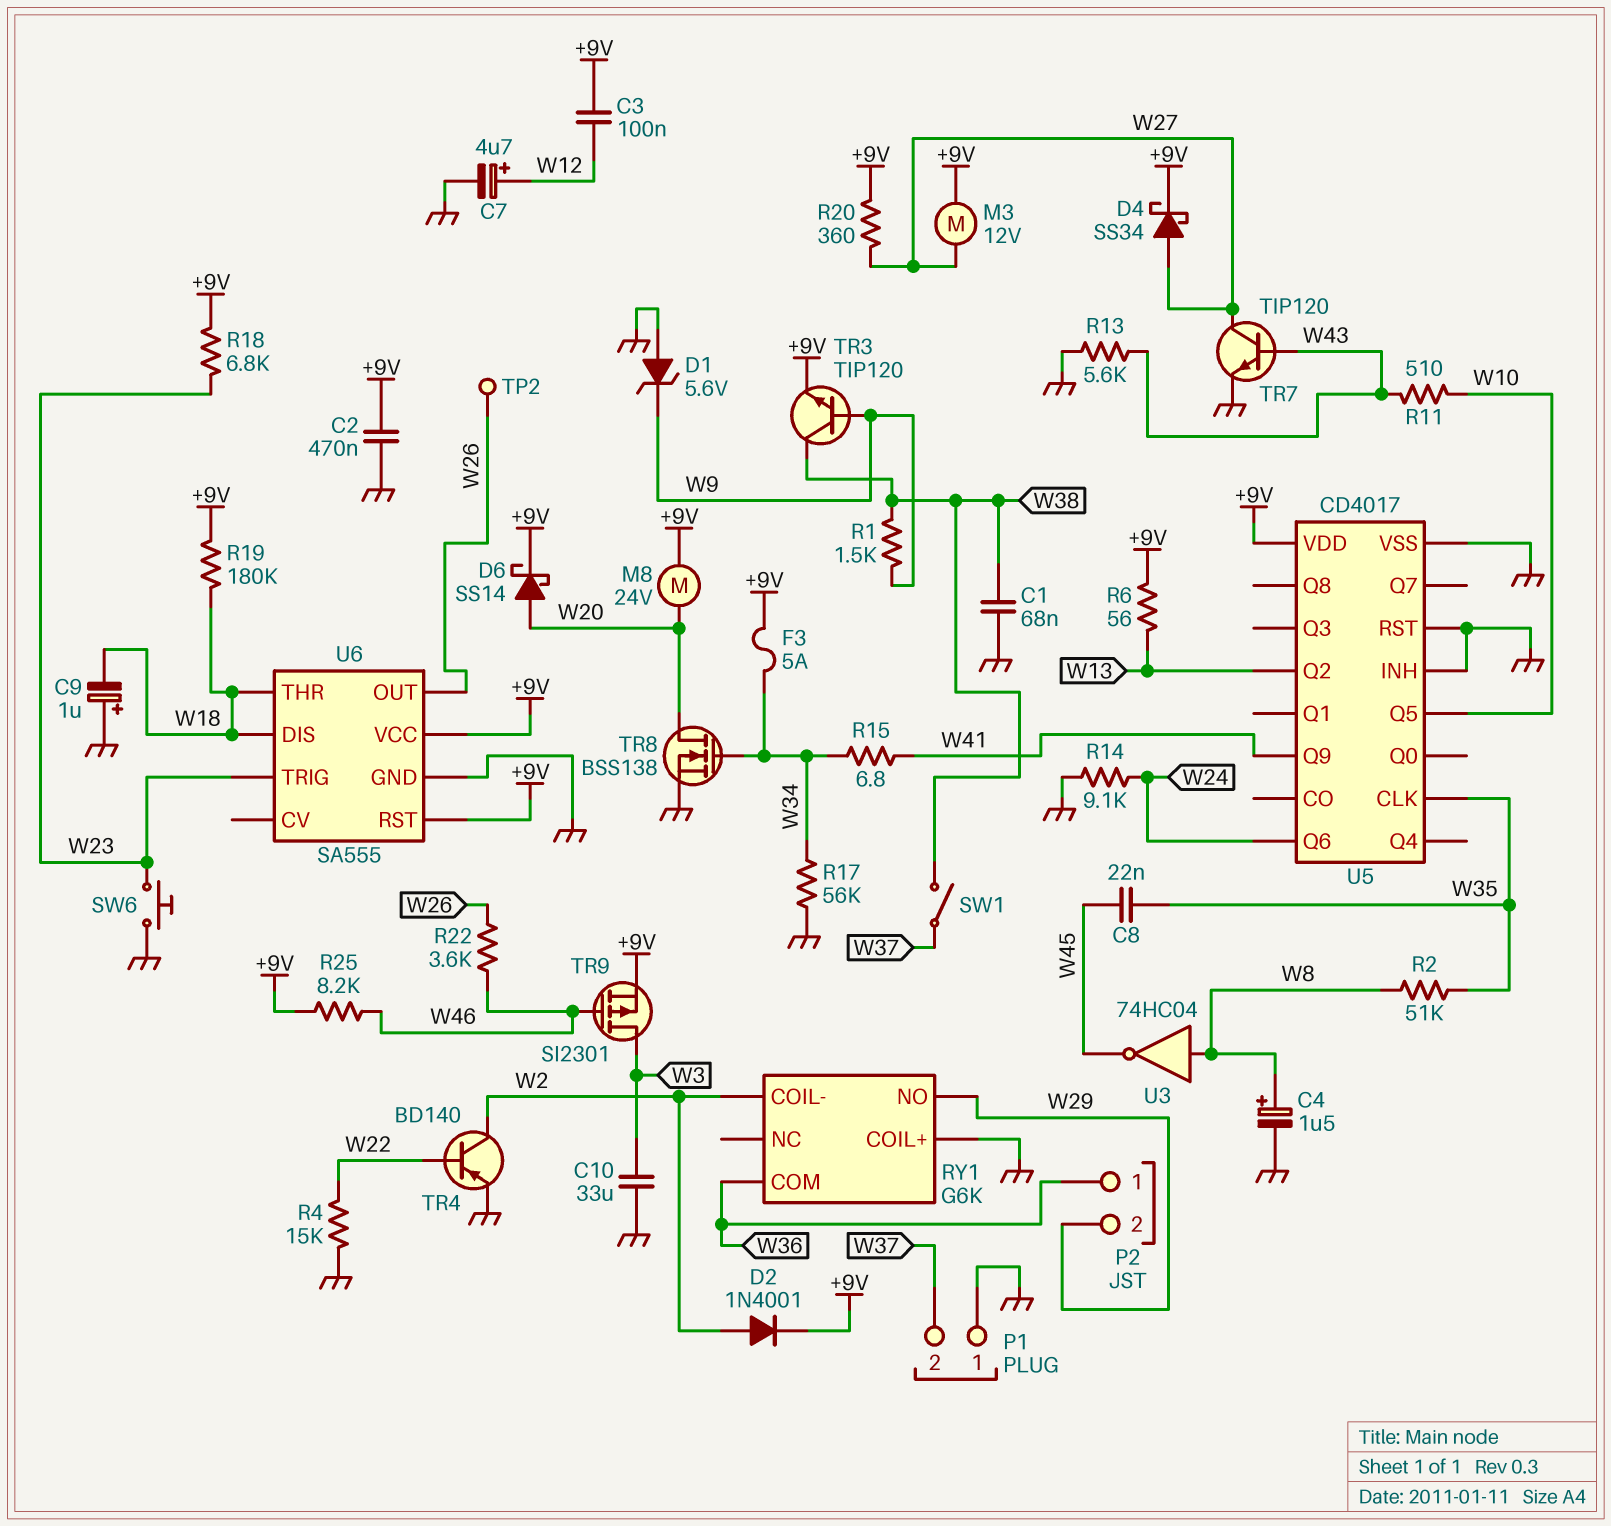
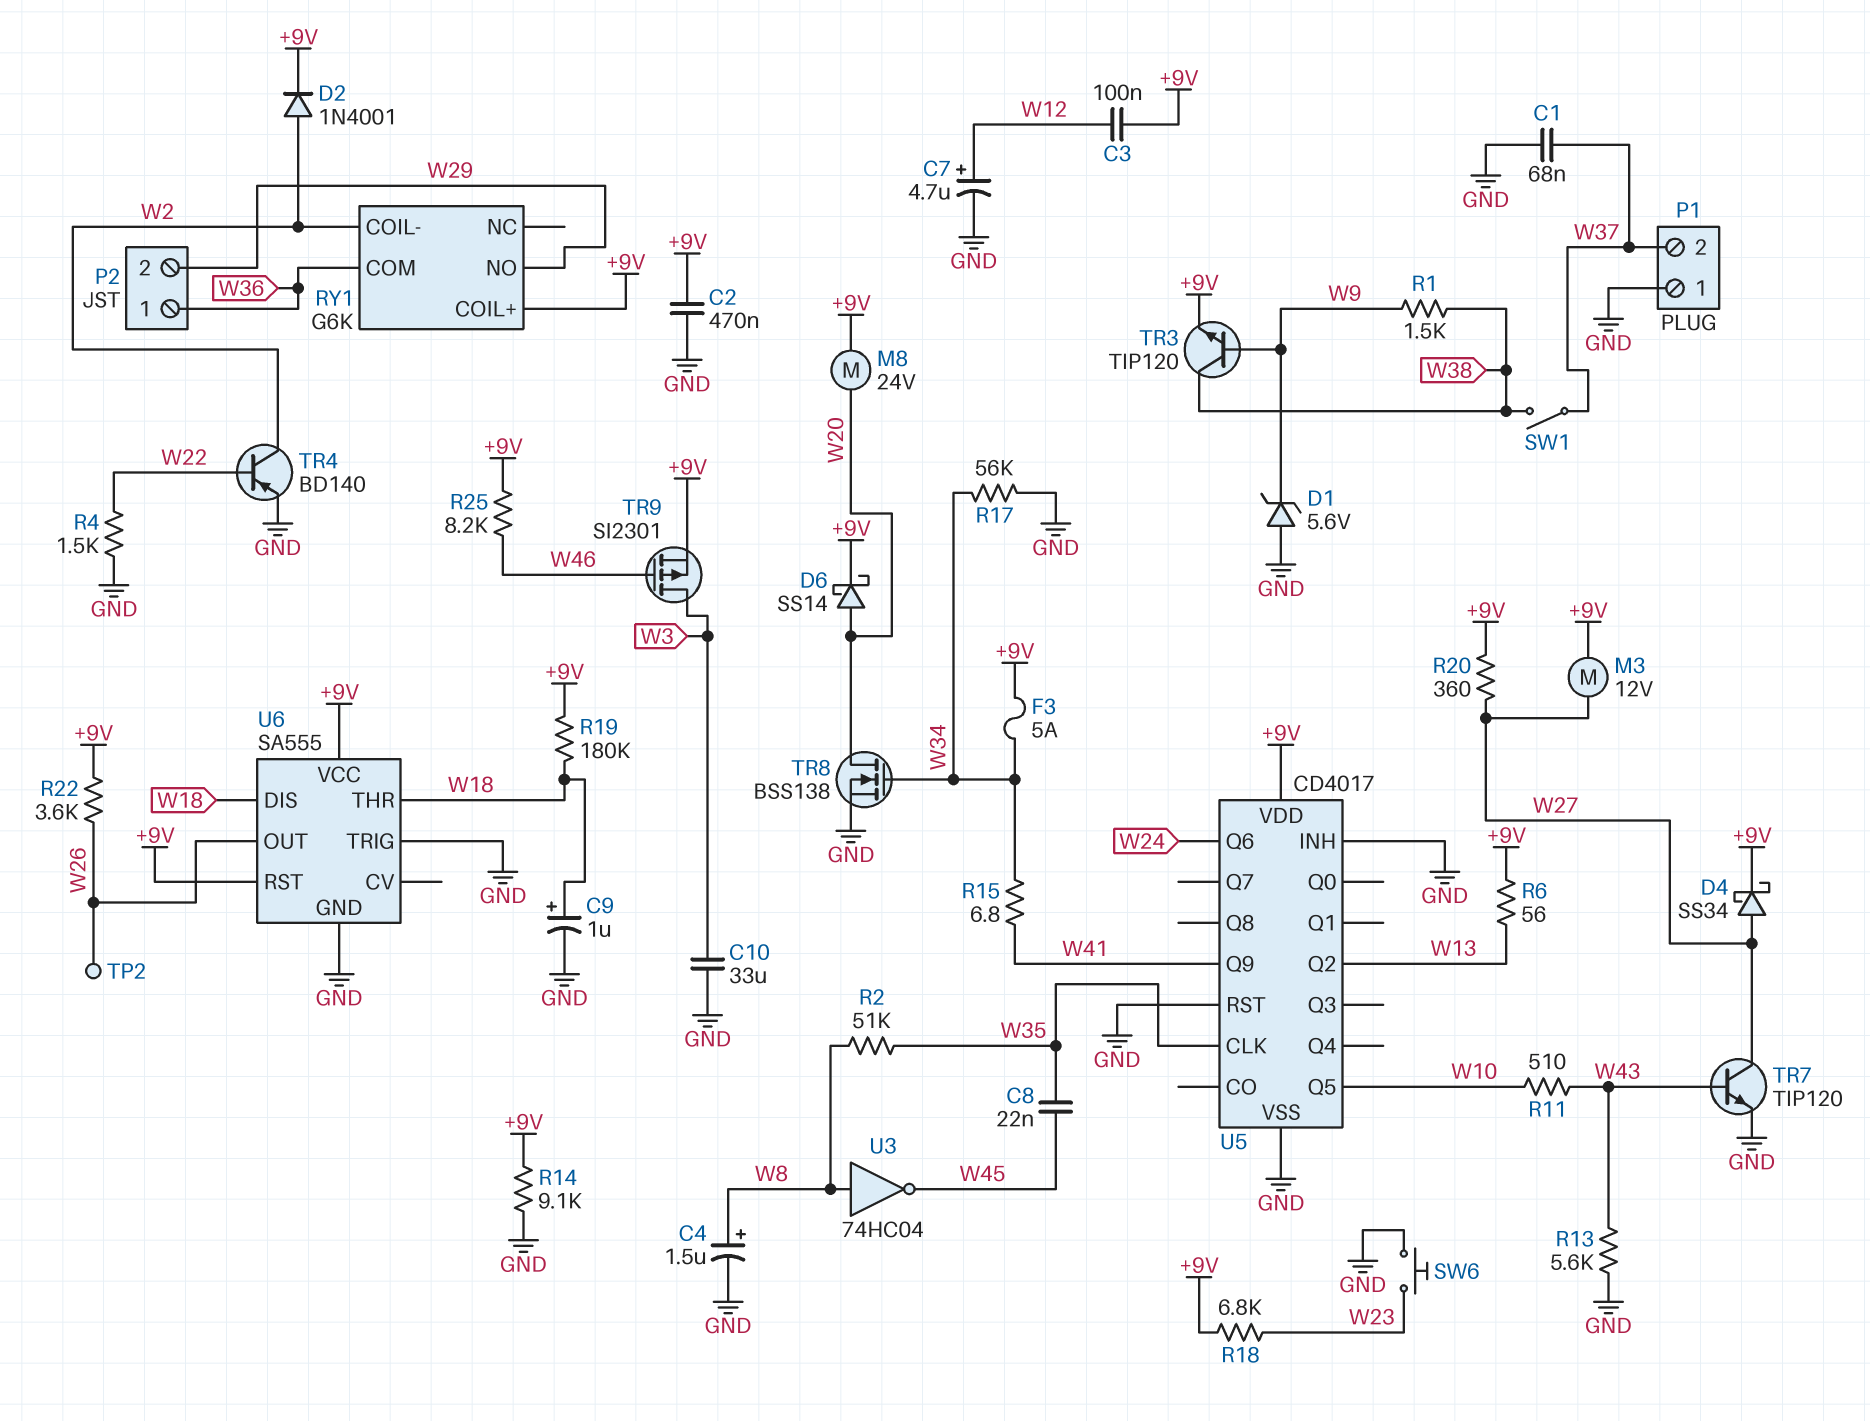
C1: 68nF (GND, W38) -> 68nF (GND, W37)
C9: 1uF (plus GND, minus W18) -> 1uF (plus W18, minus GND)
R4: 15k (GND, W22) -> 1.5k (GND, W22)
R14: 9.1k (GND, W24) -> 9.1k (+9V, GND)
R22: 3.6k (W26, W46) -> 3.6k (+9V, W26)
RY1 pin COIL+: GND -> +9V
U6 pin TRIG: W23 -> GND

